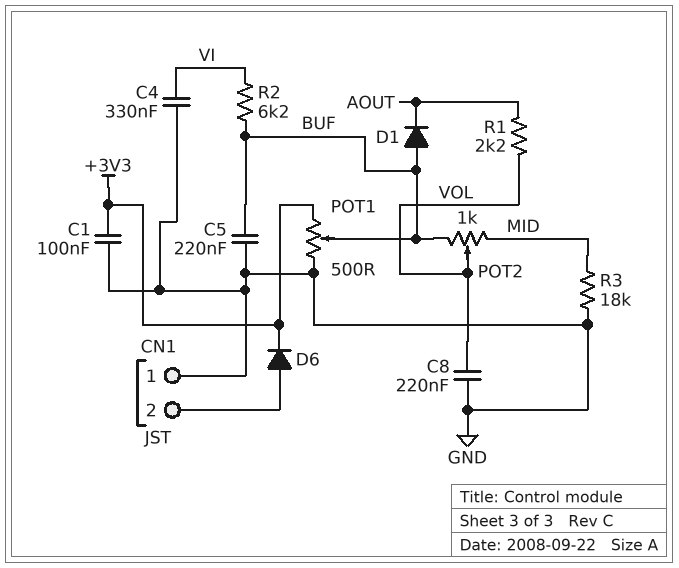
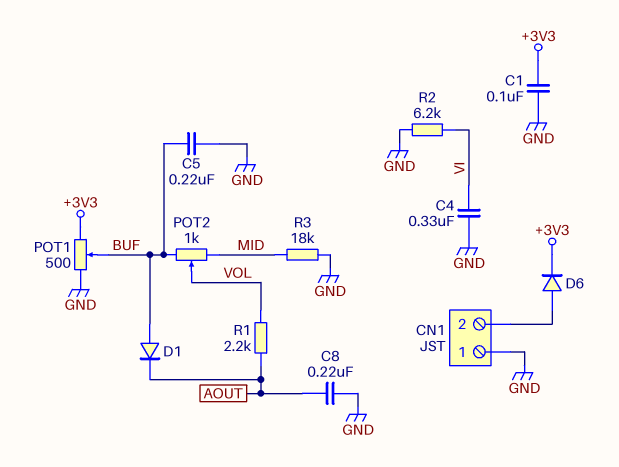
C8: 220nF (GND, VOL) -> 220nF (AOUT, GND)
R2: 6.2k (BUF, VI) -> 6.2k (GND, VI)

